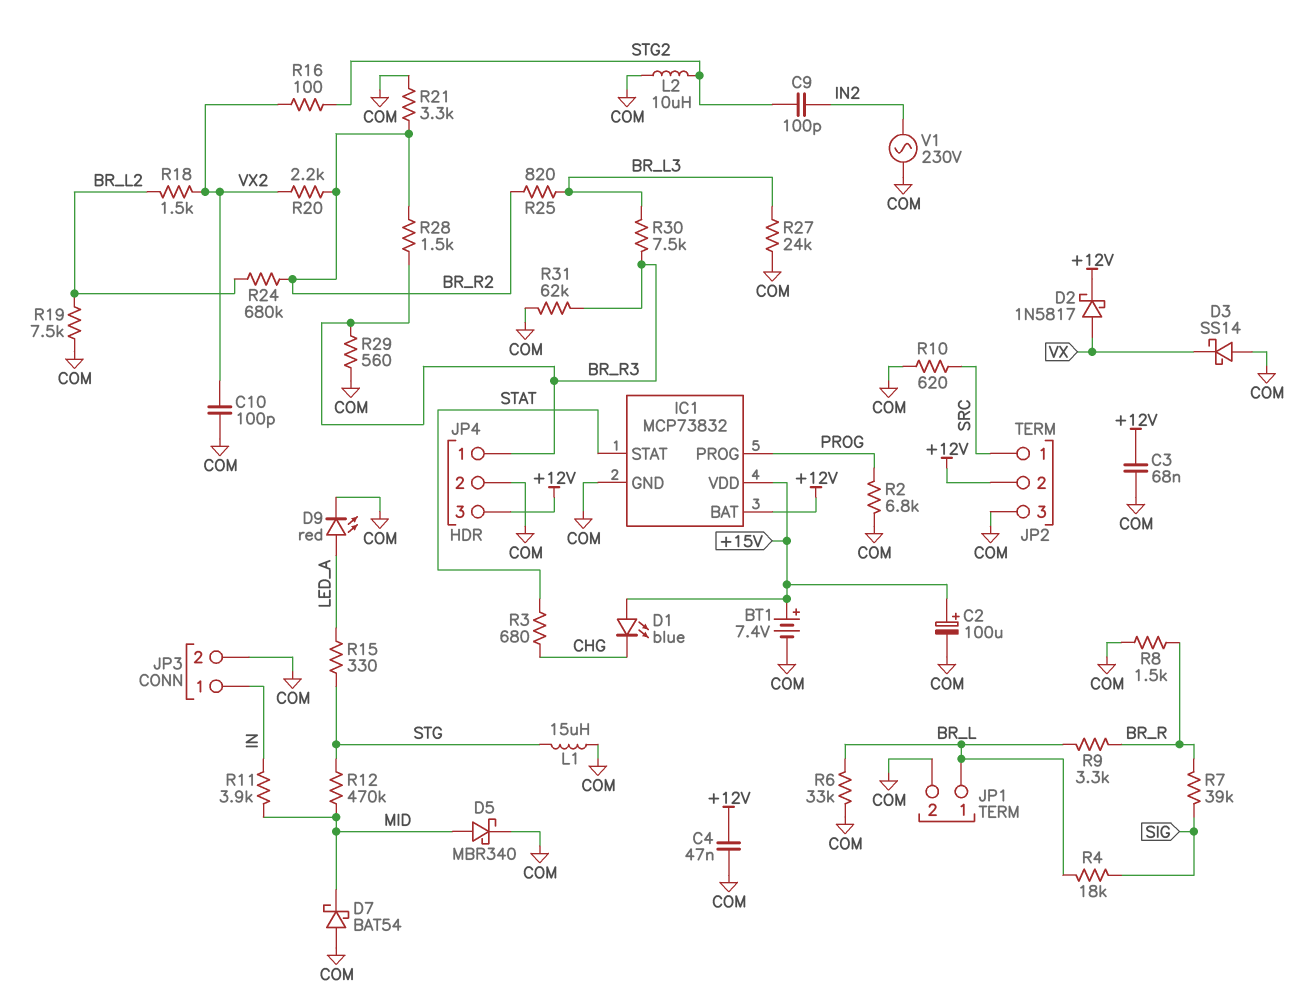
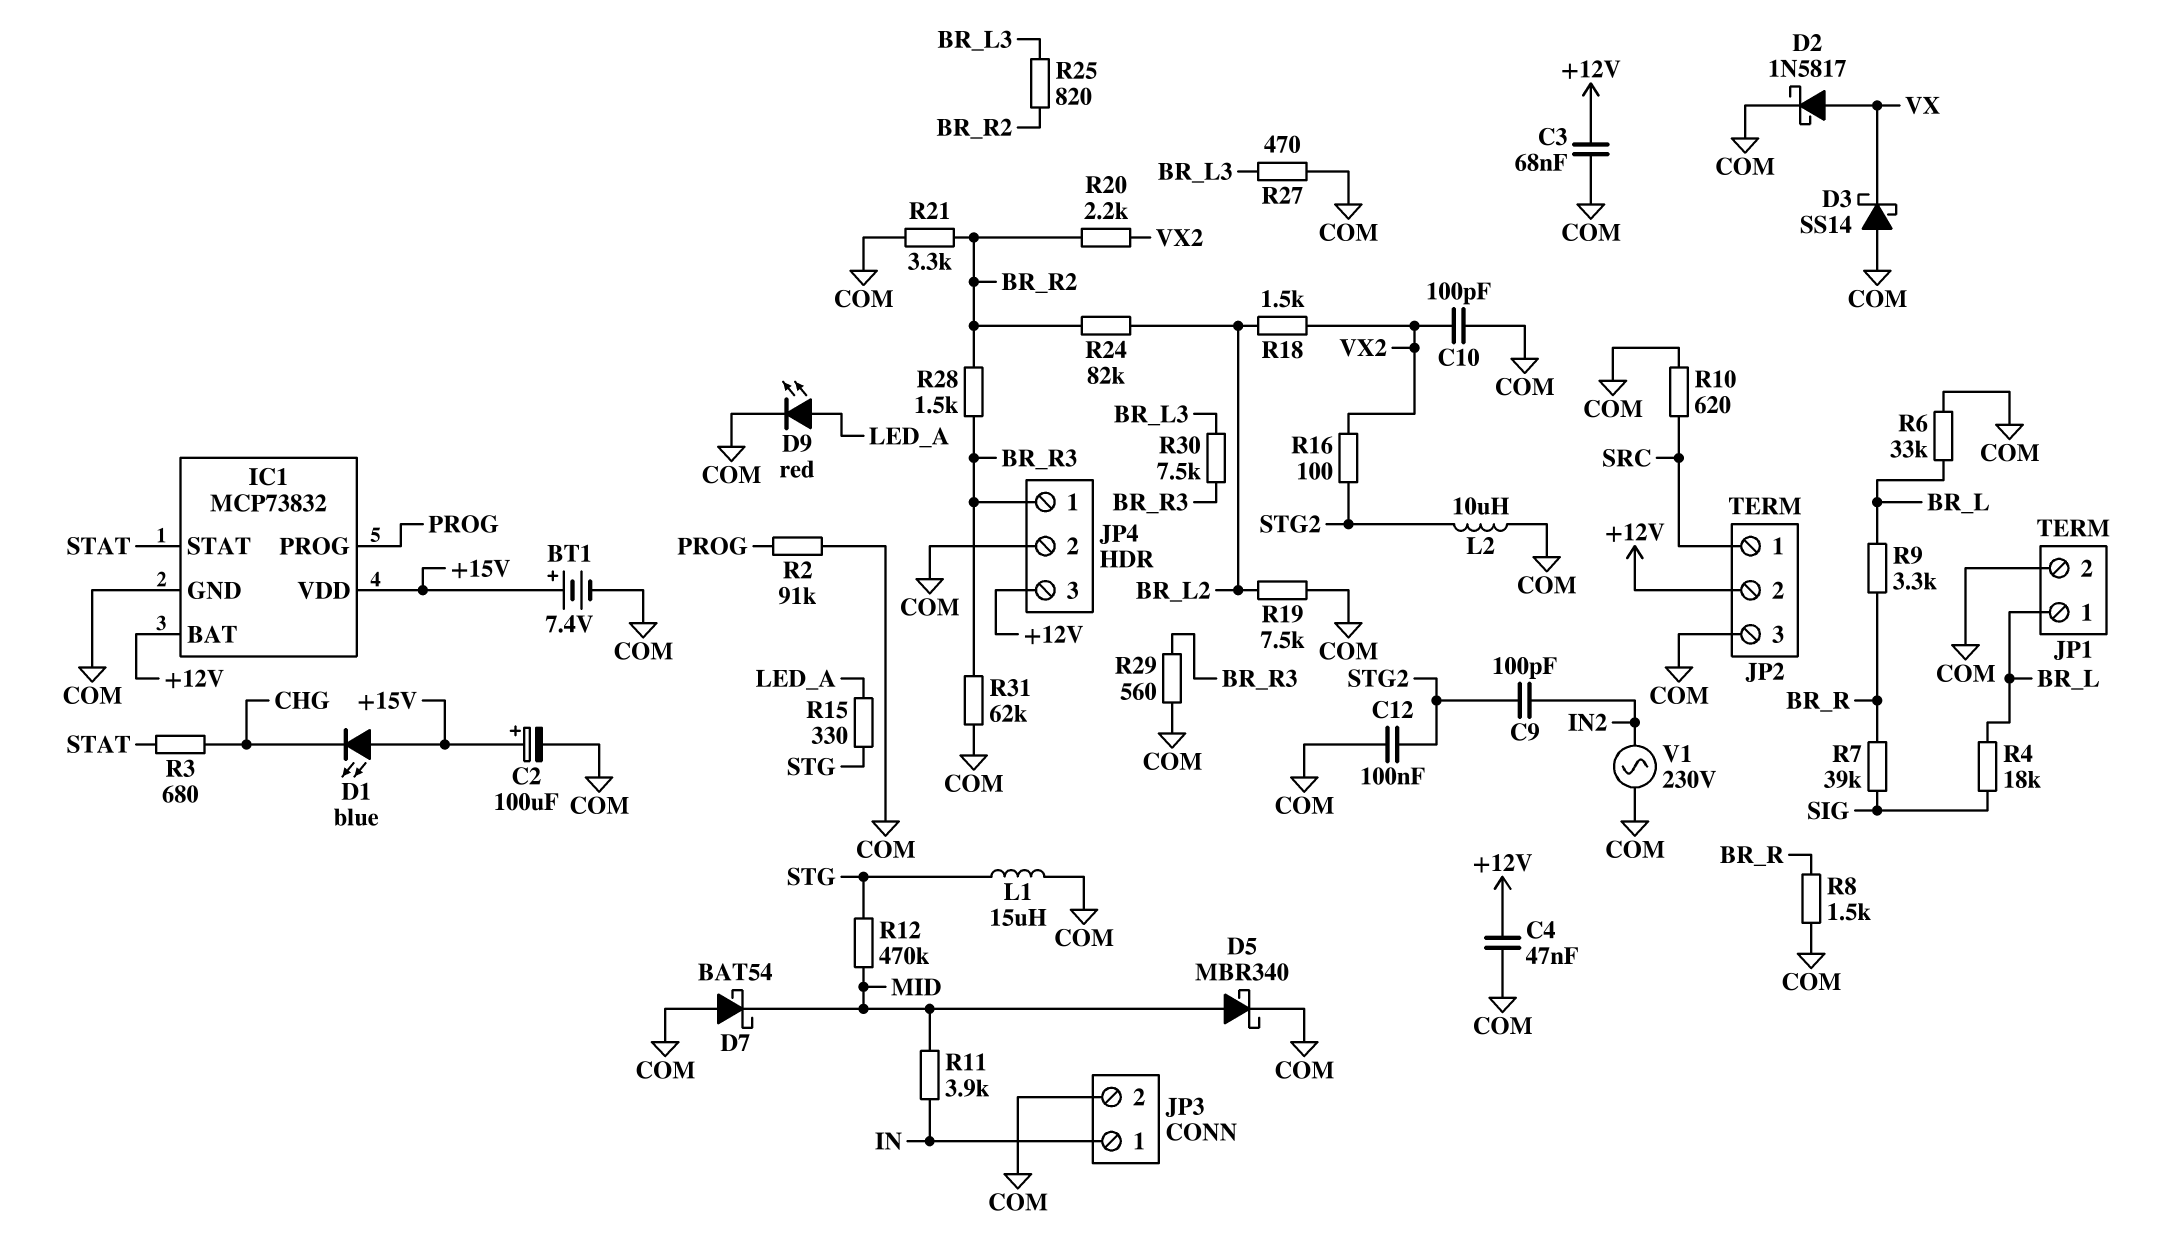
C12: none -> 100nF (COM, STG2)
D2: schottky 1N5817 (A VX, K +12V) -> schottky 1N5817 (A VX, K COM)
R2: 6.8k (COM, PROG) -> 91k (COM, PROG)
R24: 680k (BR_L2, BR_R2) -> 82k (BR_L2, BR_R2)
R27: 24k (BR_L3, COM) -> 470 (BR_L3, COM)

